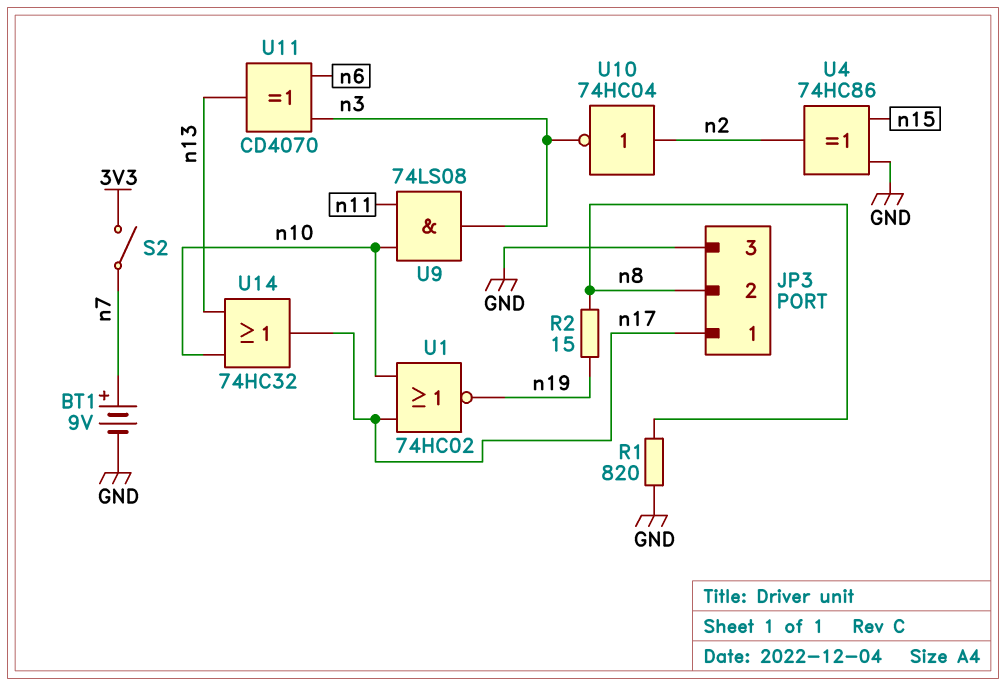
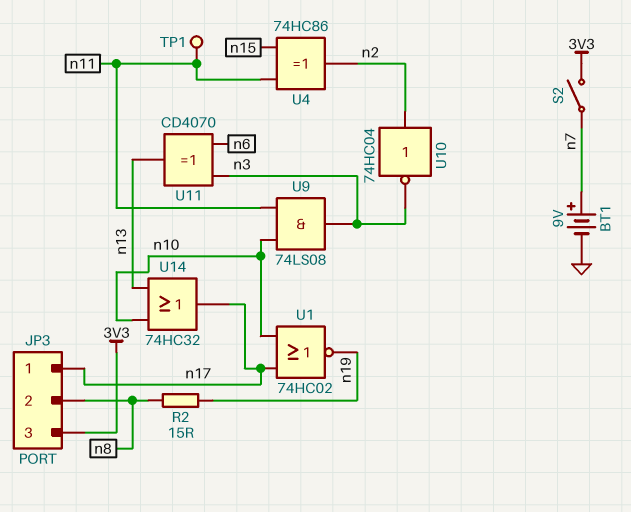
JP3 pin 3: GND -> 3V3
R1: 820 (GND, n8) -> none
TP1: none -> test point (n11)
U4: XOR 74HC86 (in GND, in n15, out n2) -> XOR 74HC86 (in n11, in n15, out n2)

